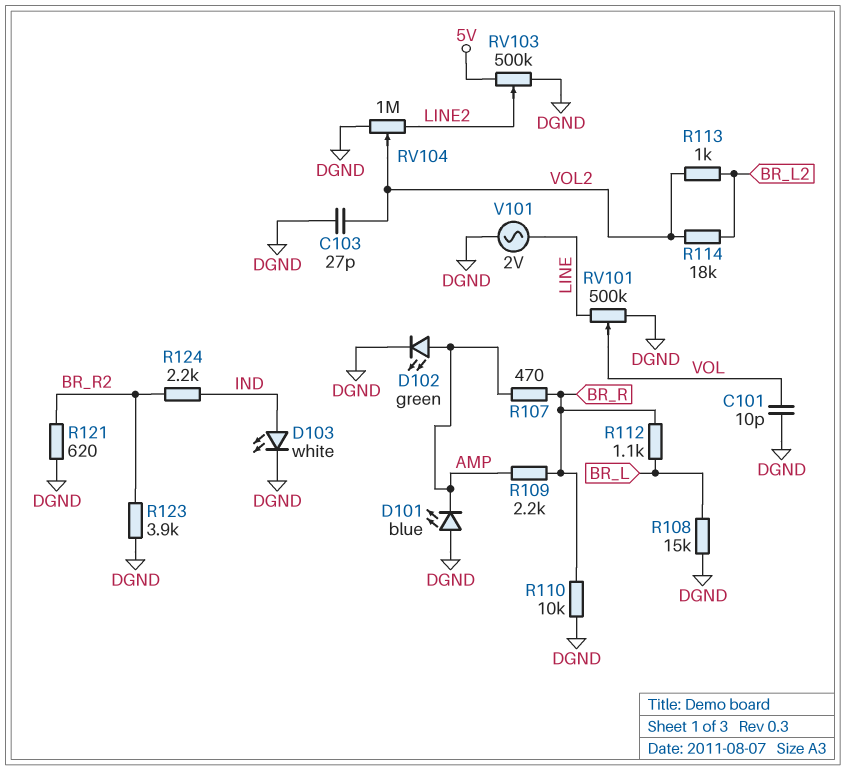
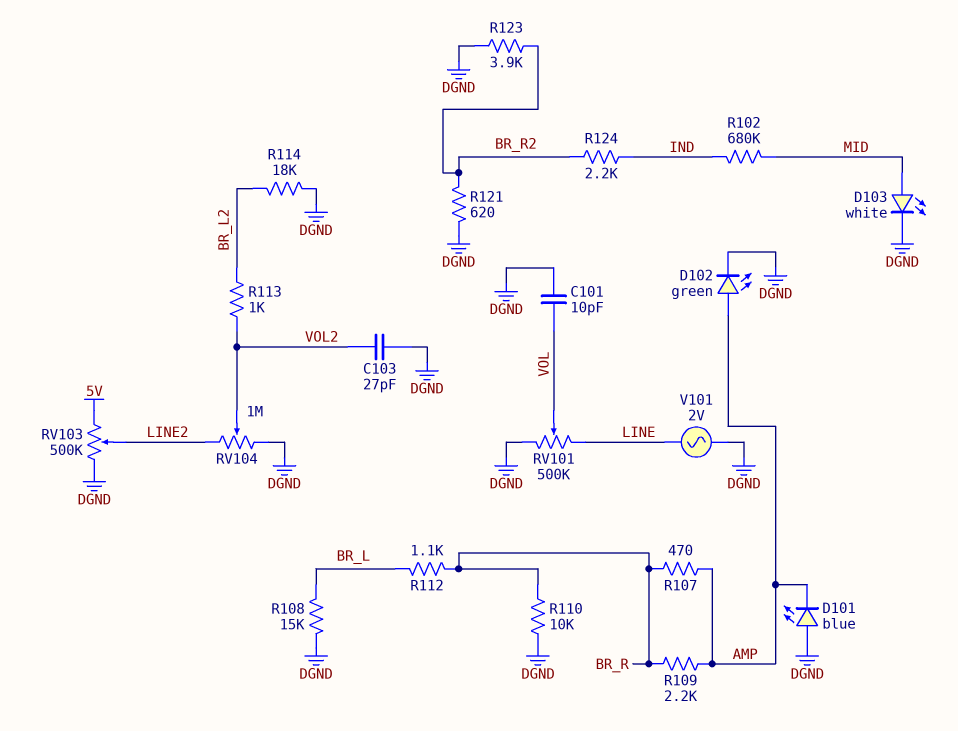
D103: LED white (A IND, K DGND) -> LED white (A MID, K DGND)
R102: none -> 680k (IND, MID)
R114: 18k (BR_L2, VOL2) -> 18k (BR_L2, DGND)

